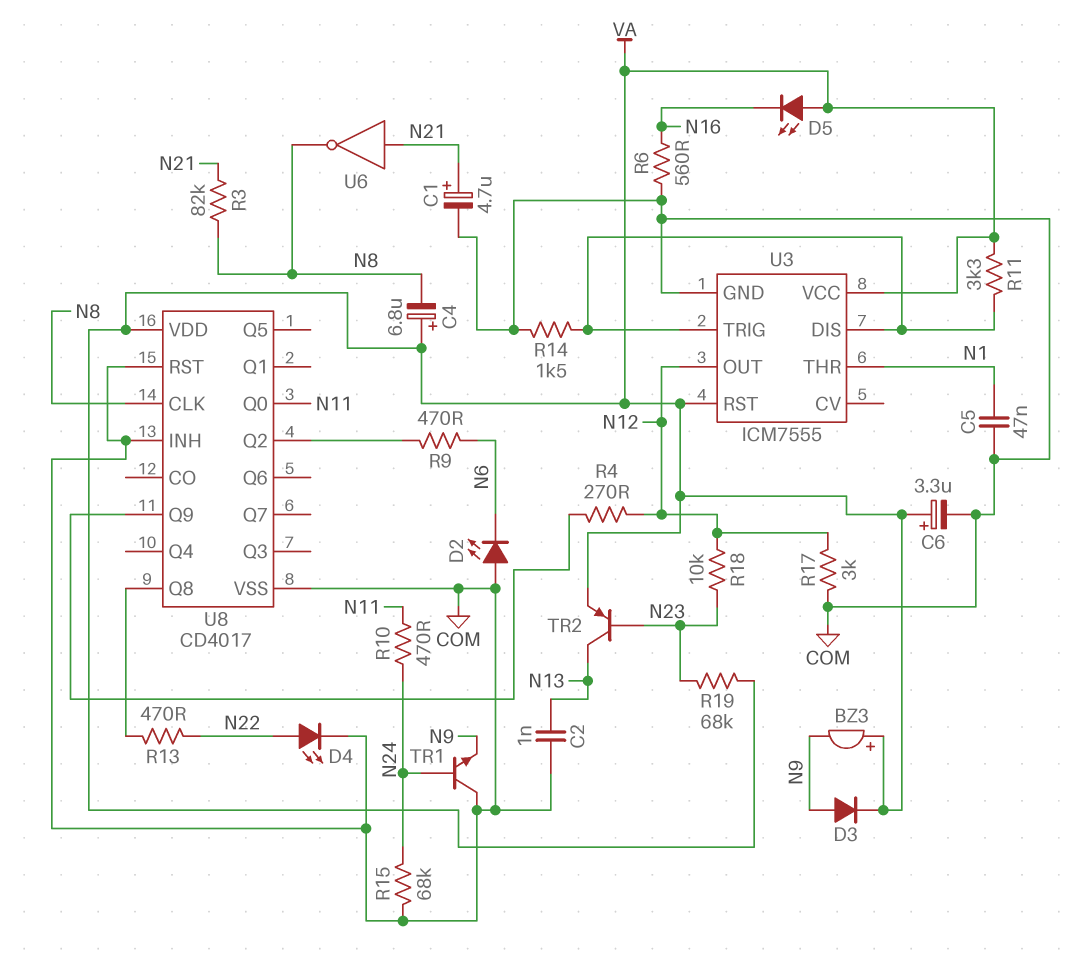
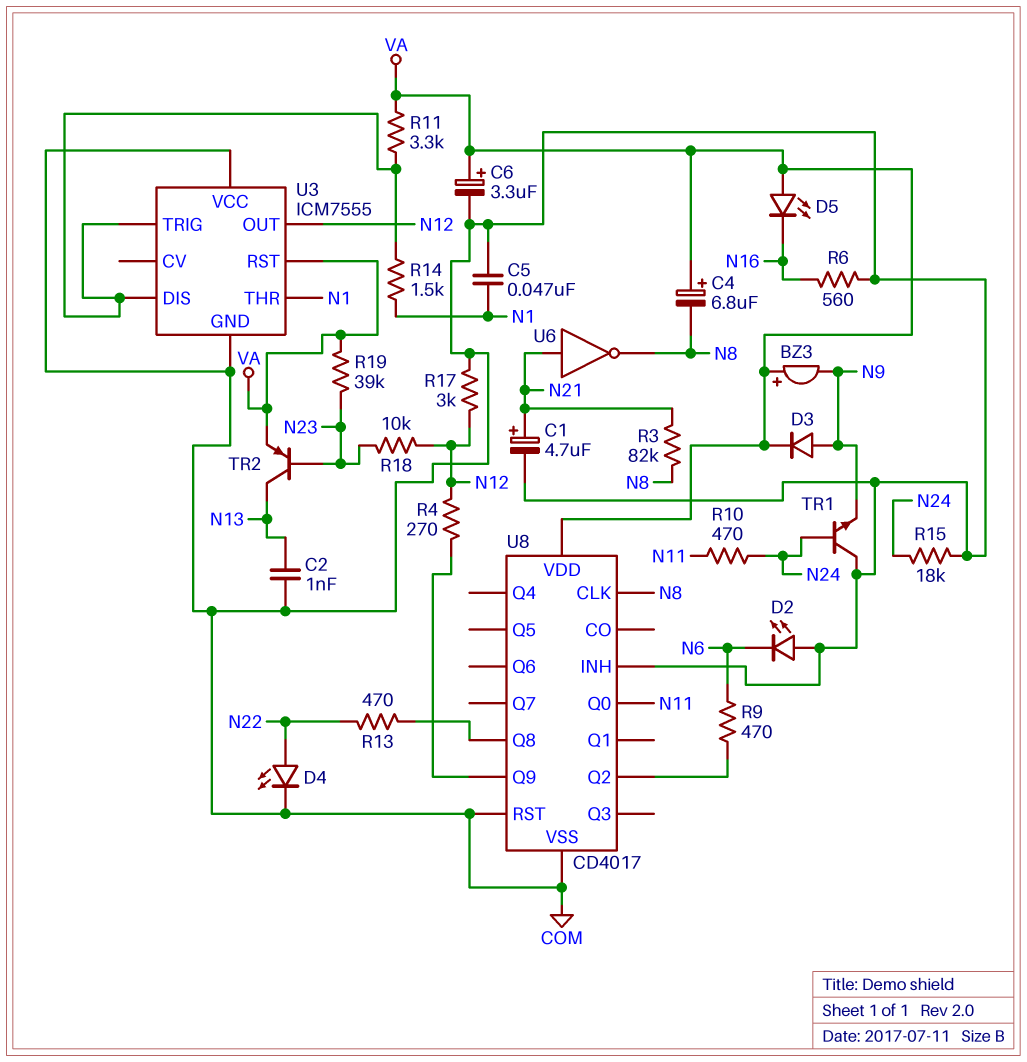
R14: 1.5k (COM, U3/DIS) -> 1.5k (N1, U3/DIS)
R15: 68k (COM, N24) -> 18k (COM, N24)
R19: 68k (N23, VA) -> 39k (N23, VA)
U3 pin VCC: VA -> COM

